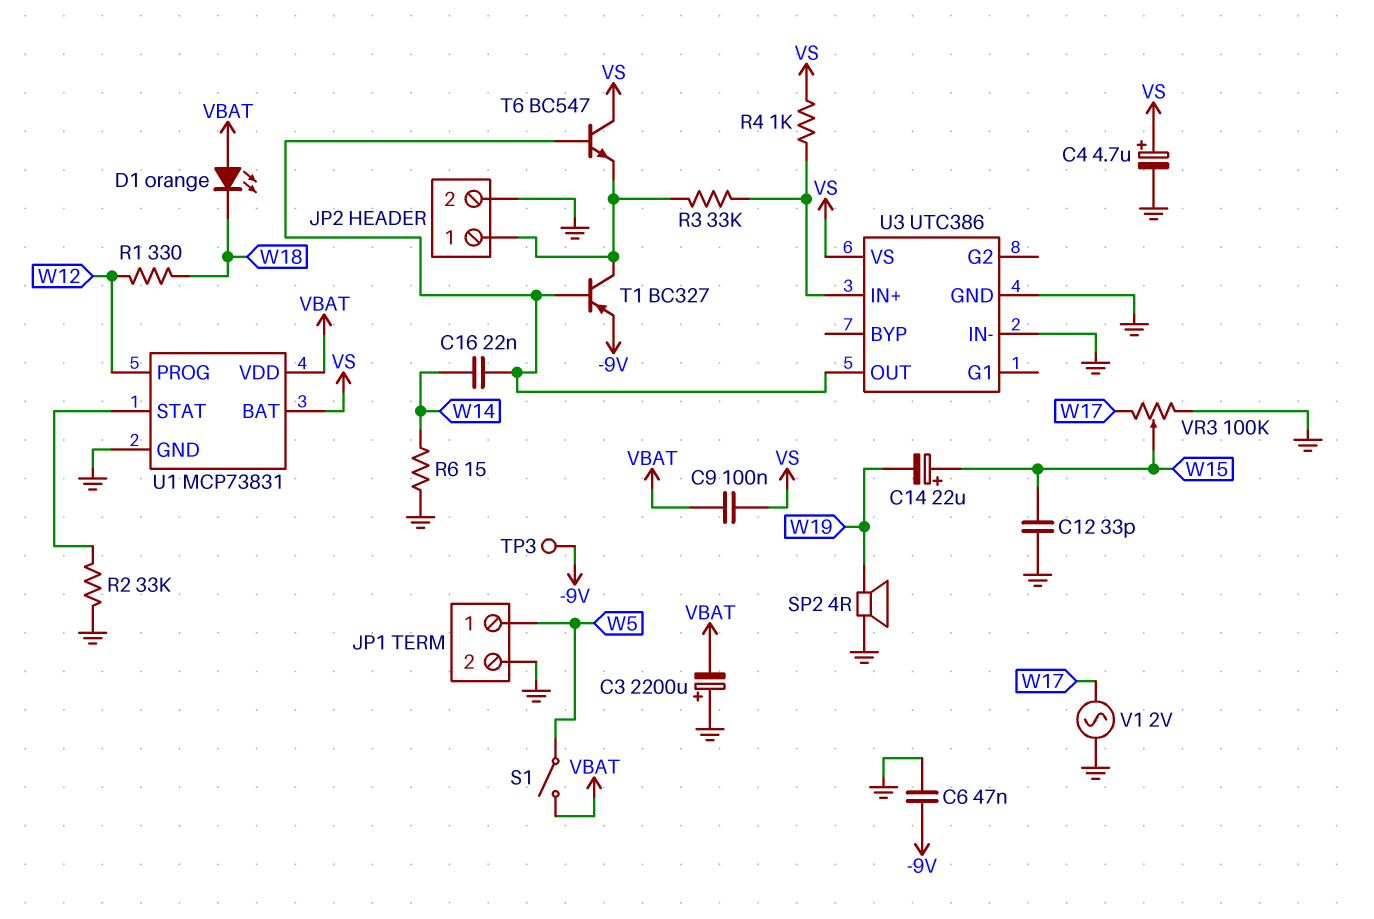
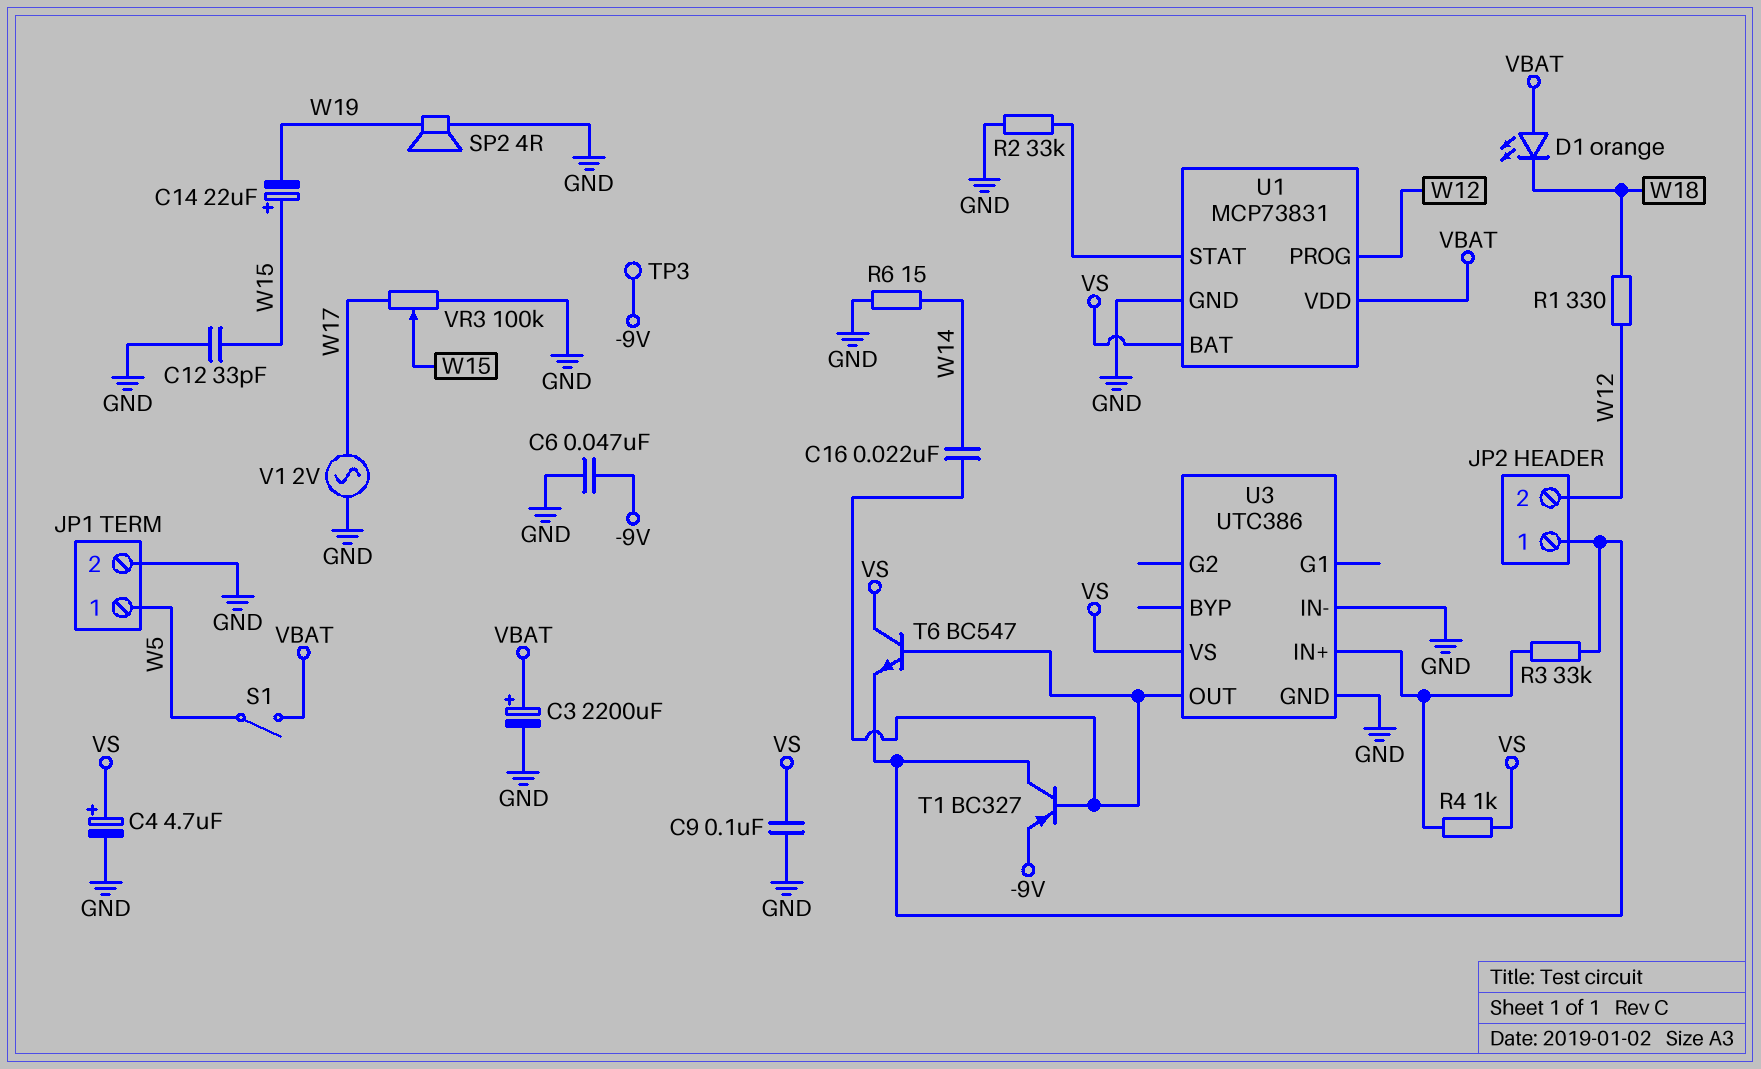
C3: 2200uF (plus GND, minus VBAT) -> 2200uF (plus VBAT, minus GND)
C9: 100nF (VBAT, VS) -> 100nF (GND, VS)
JP2 pin 2: GND -> W12

